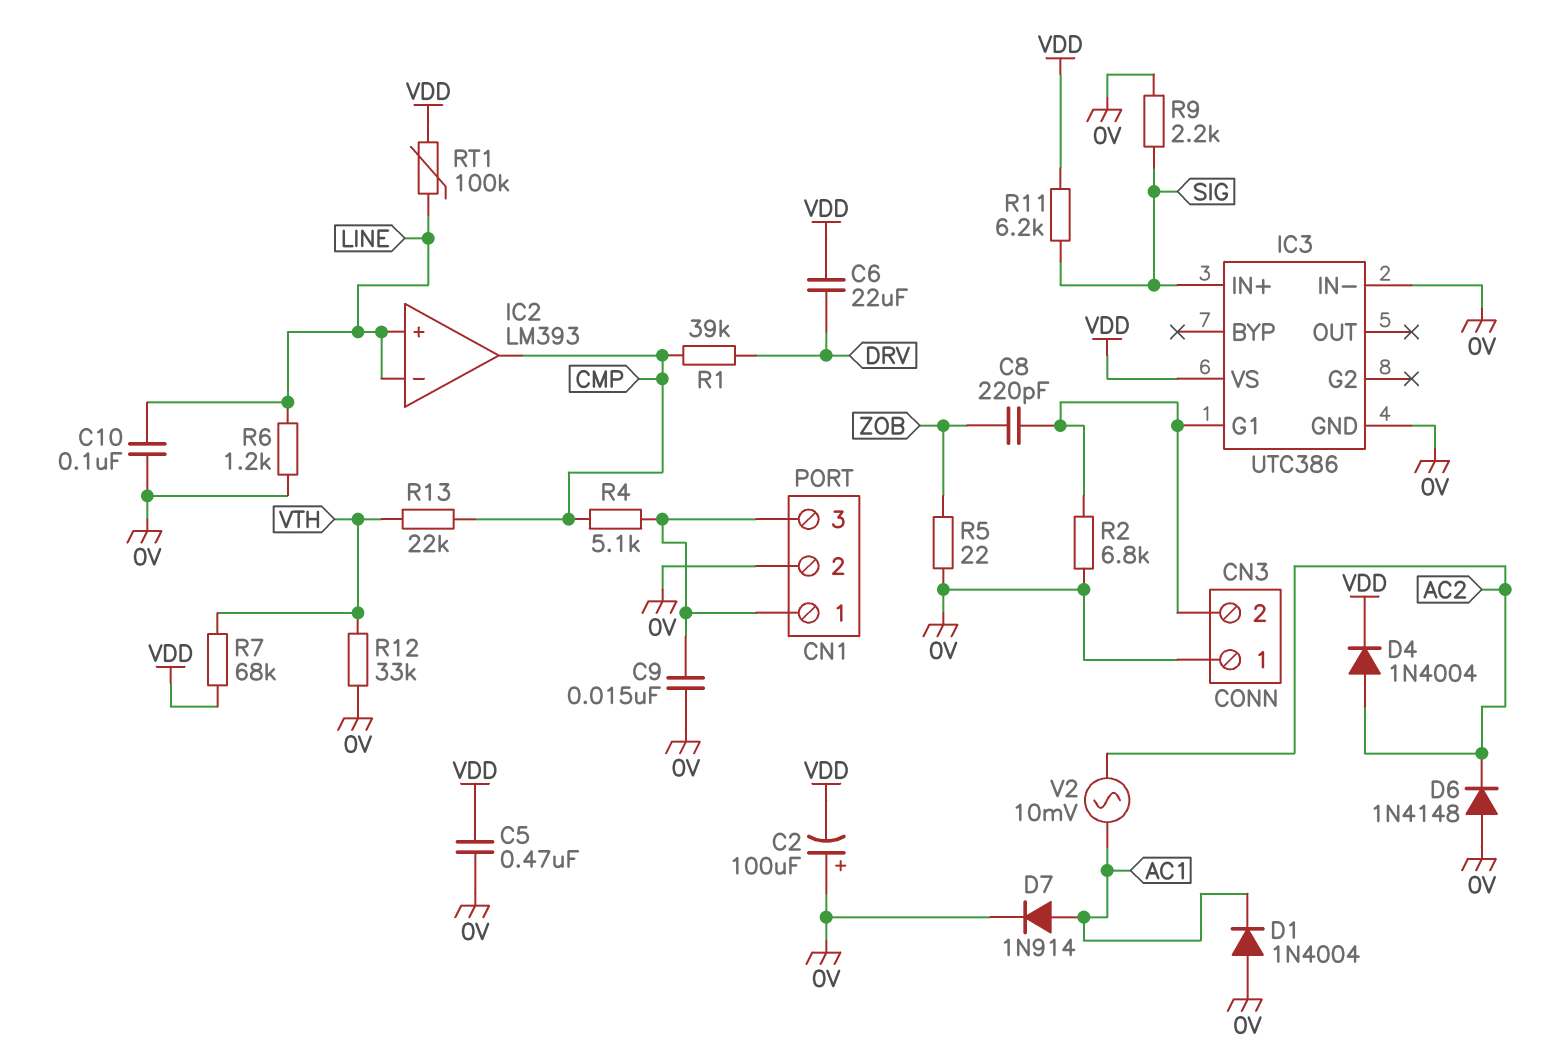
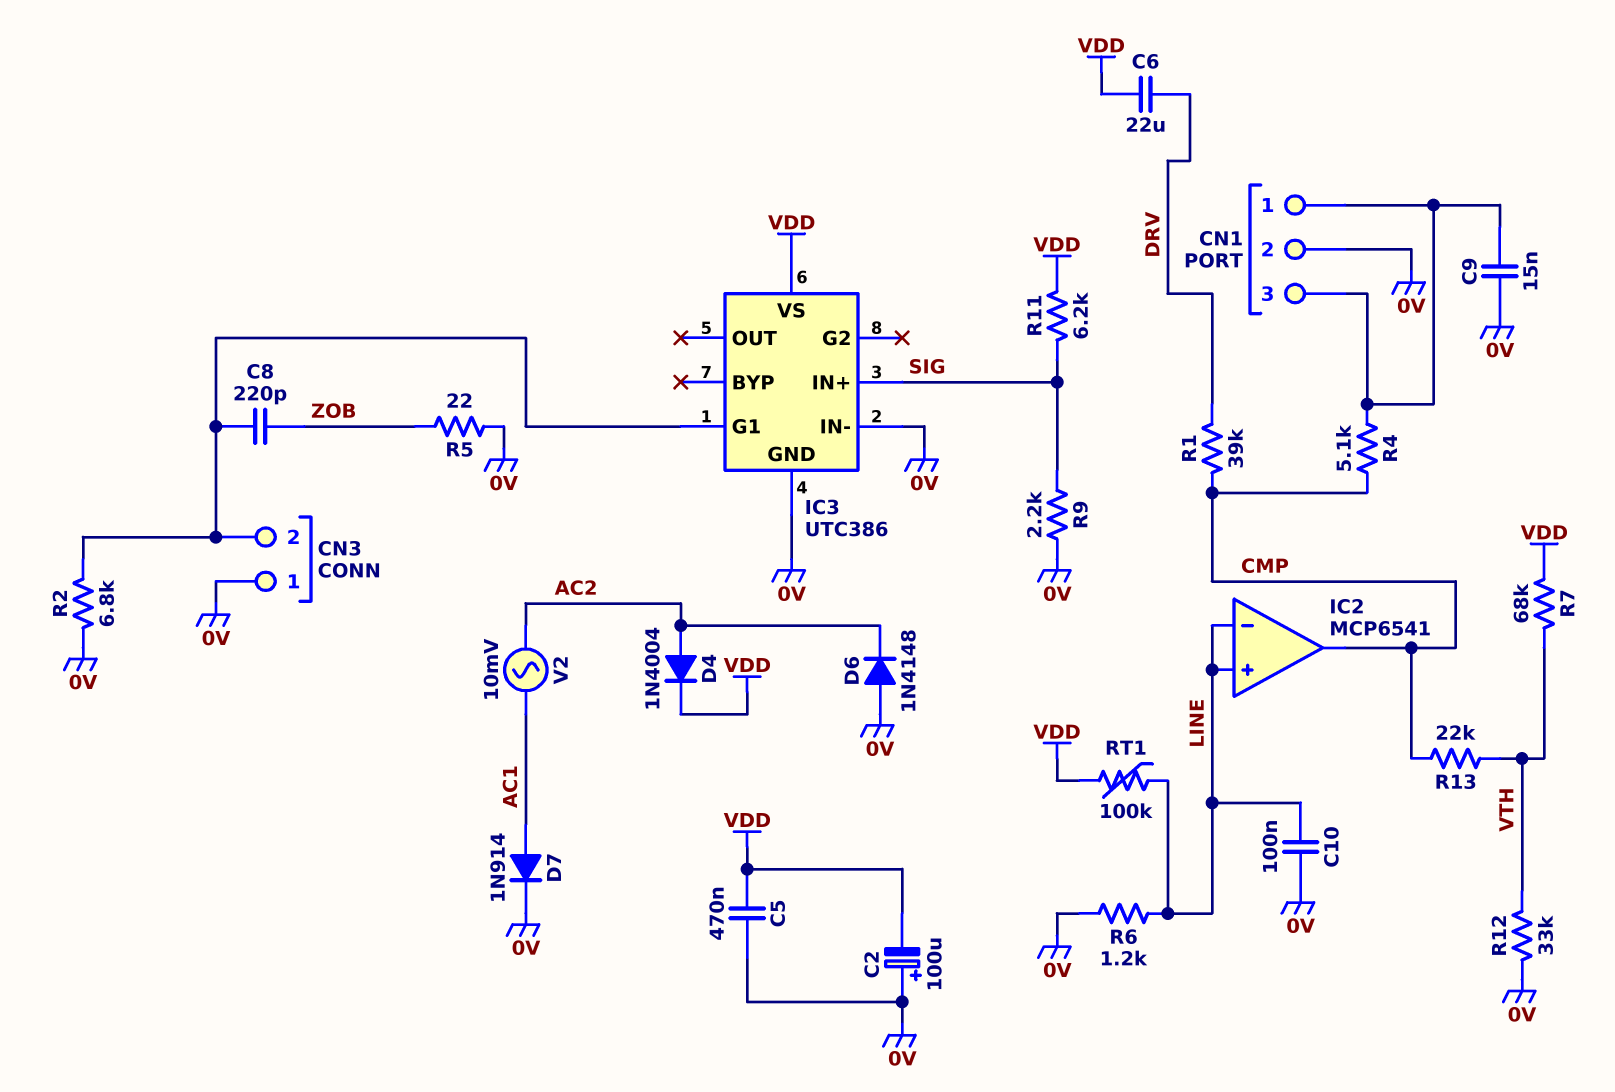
D1: diode 1N4004 (A 0V, K AC1) -> none
IC2: LM393 -> MCP6541

